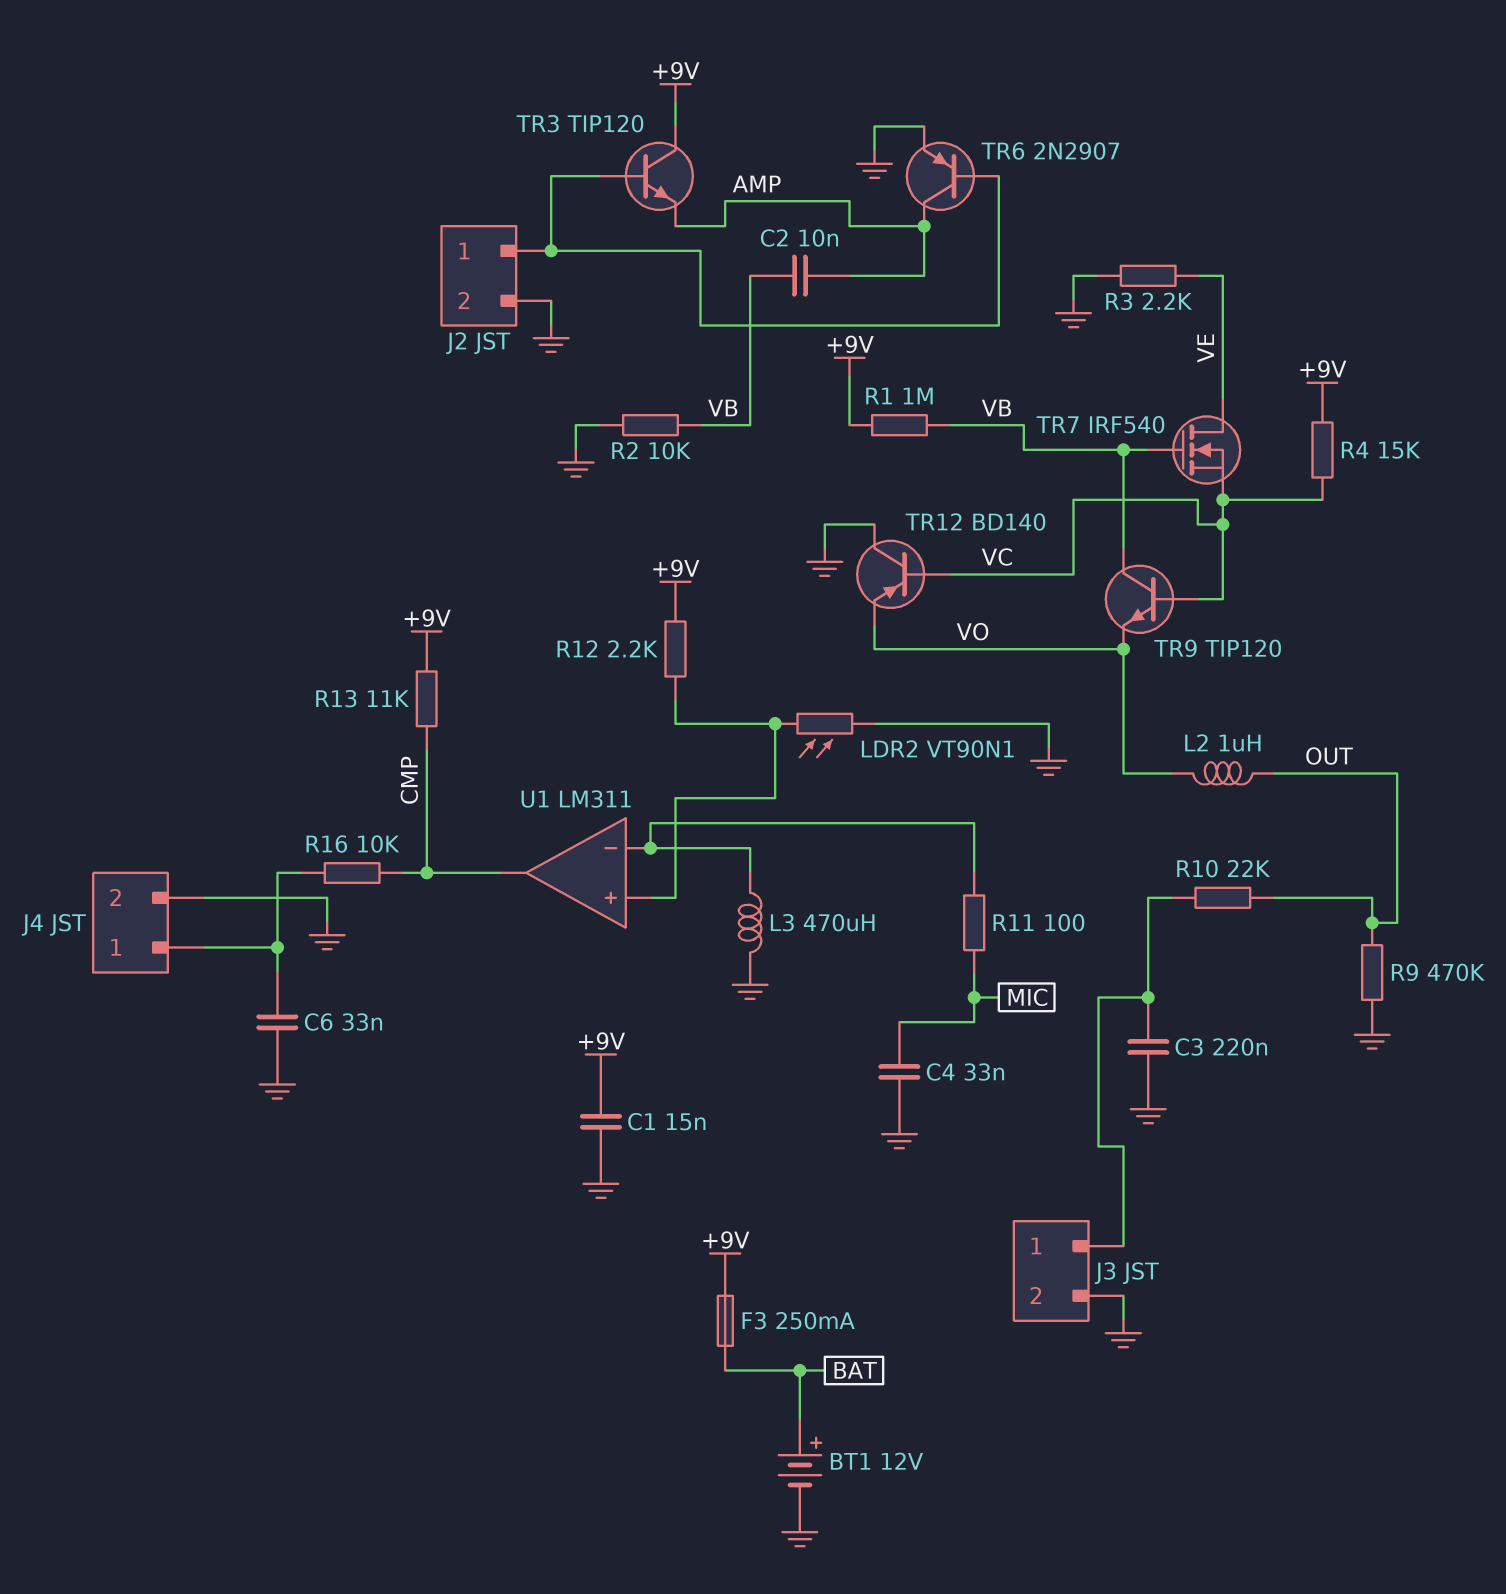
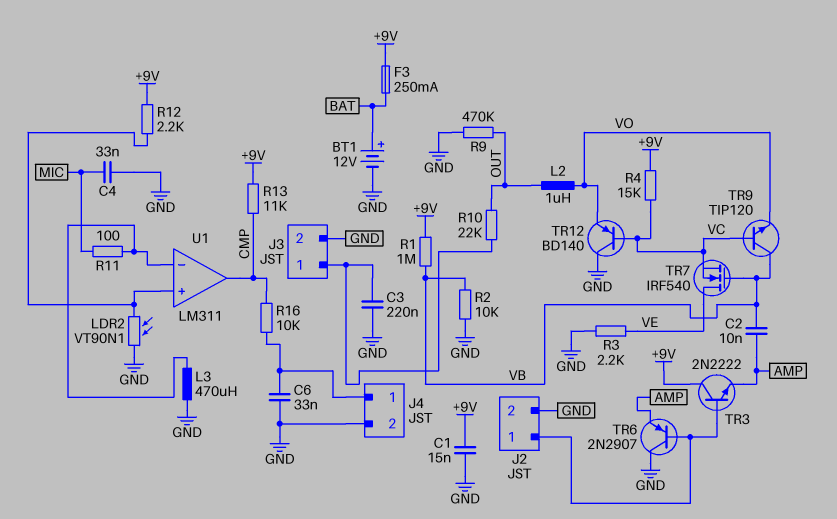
TR3: NPN TIP120 (B J2/1, C +9V, E AMP) -> NPN 2N2222 (B J2/1, C +9V, E AMP)
TR6: PNP 2N2907 (B J2/1, C AMP, E GND) -> PNP 2N2907 (B J2/1, C GND, E AMP)

